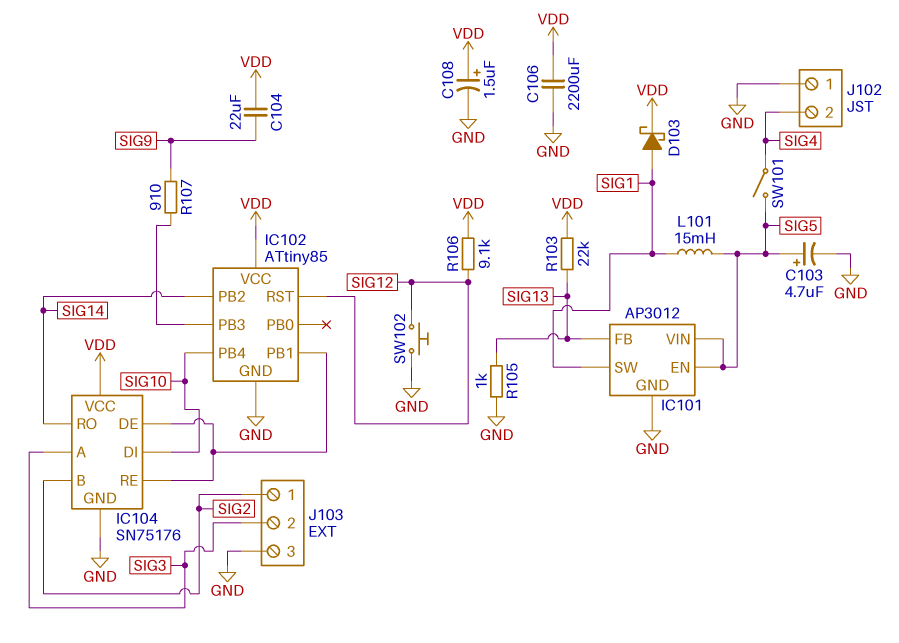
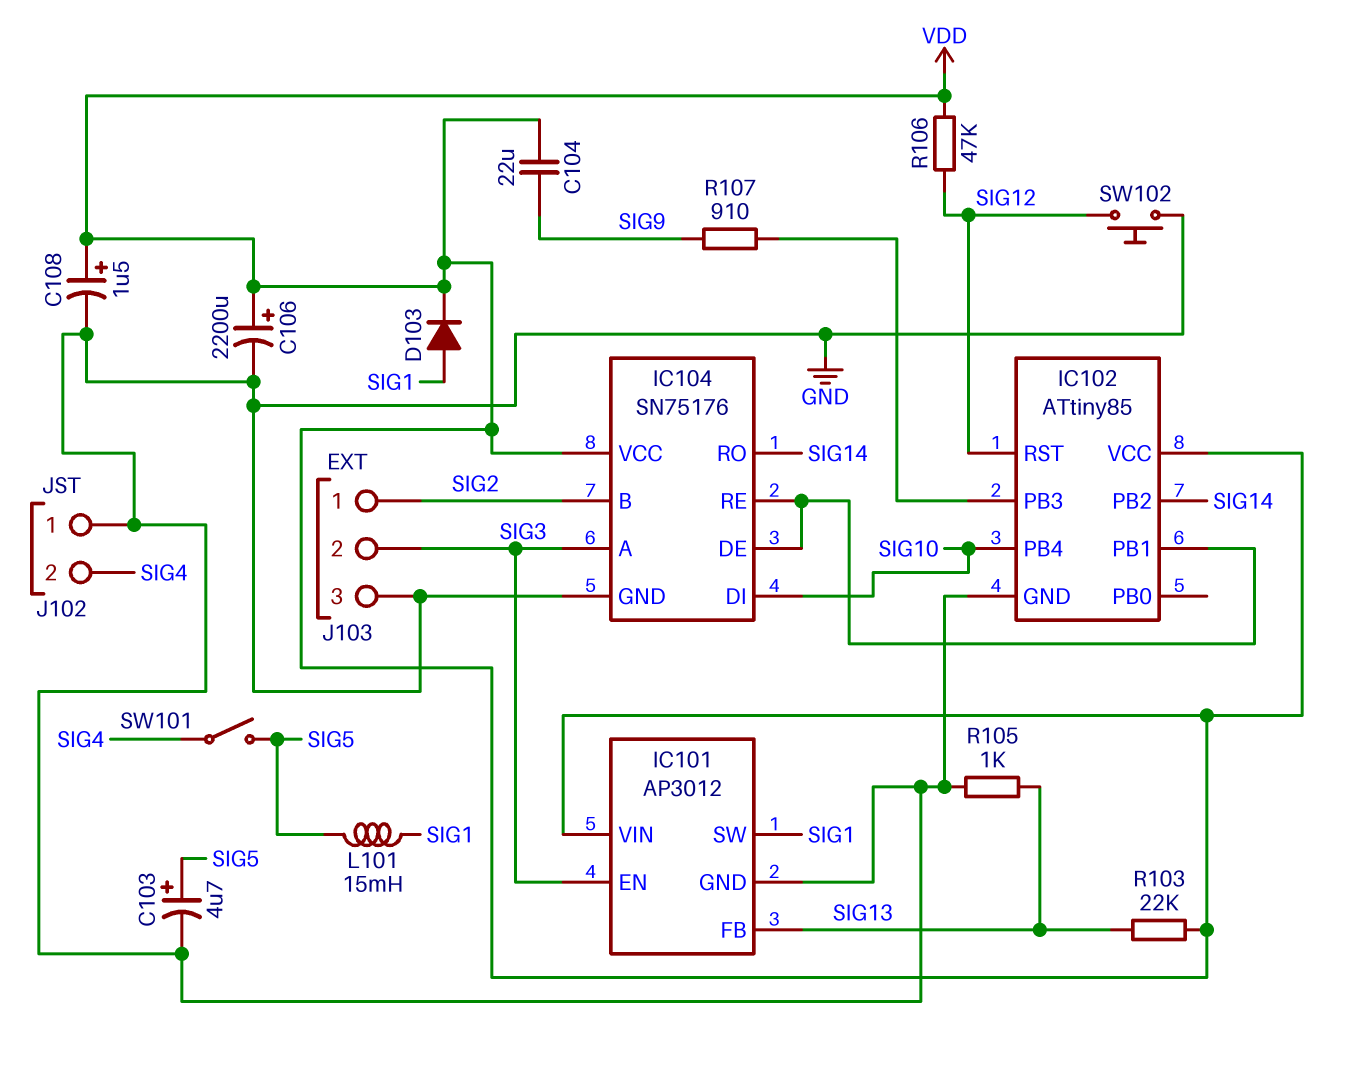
C106: 2200uF (GND, VDD) -> 2200uF (plus VDD, minus GND)
D103: schottky (A SIG1, K VDD) -> diode (A SIG1, K VDD)
IC101 pin EN: SIG5 -> SIG3
IC101 pin VIN: SIG5 -> VDD
R106: 9.1k (SIG12, VDD) -> 47k (SIG12, VDD)

